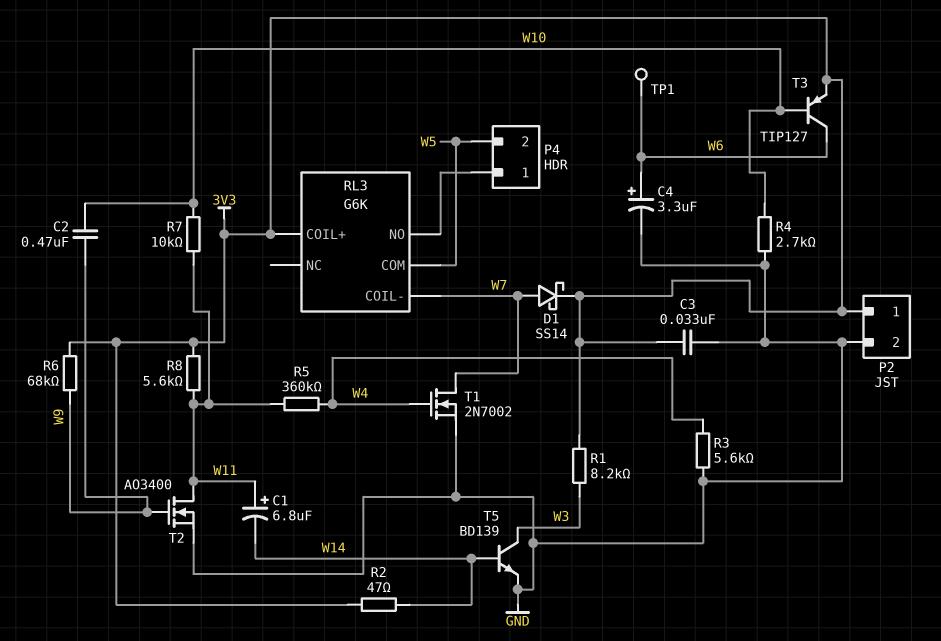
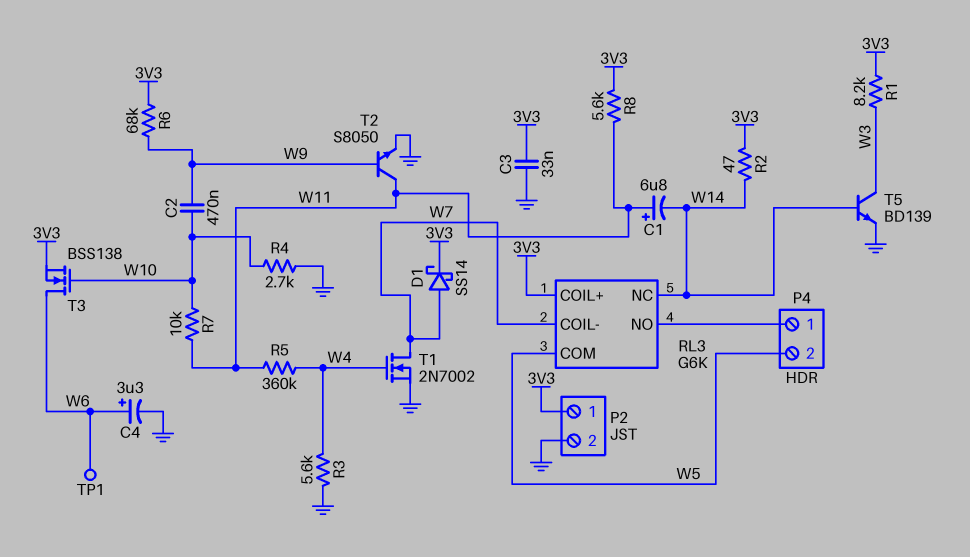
RL3 pin NC: none -> W14
T2: NMOS AO3400 (G W9, D W11, S GND) -> NPN S8050 (B W9, C W11, E GND)
T3: PNP TIP127 (B W10, C W6, E 3V3) -> NMOS BSS138 (G W10, D W6, S 3V3)

